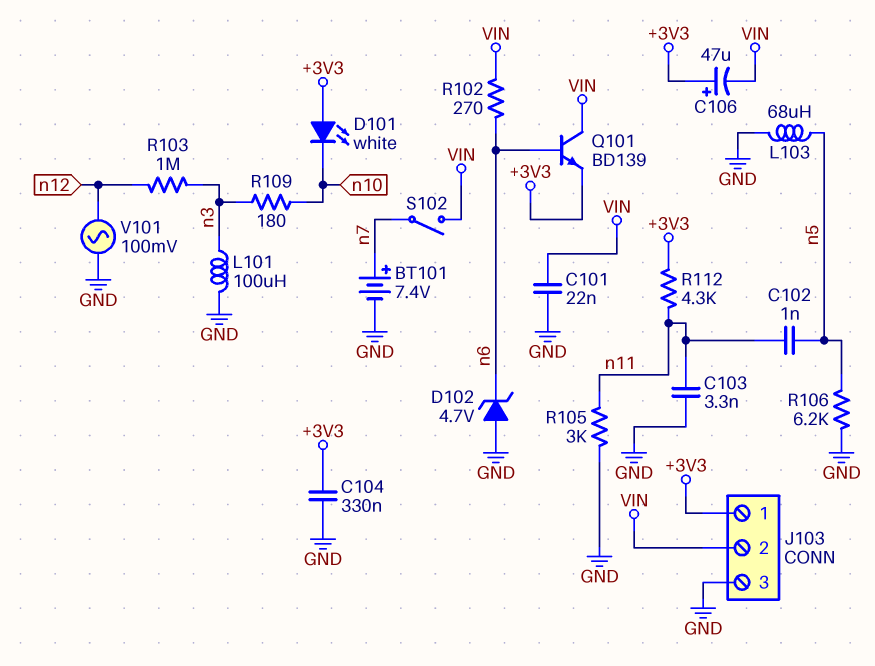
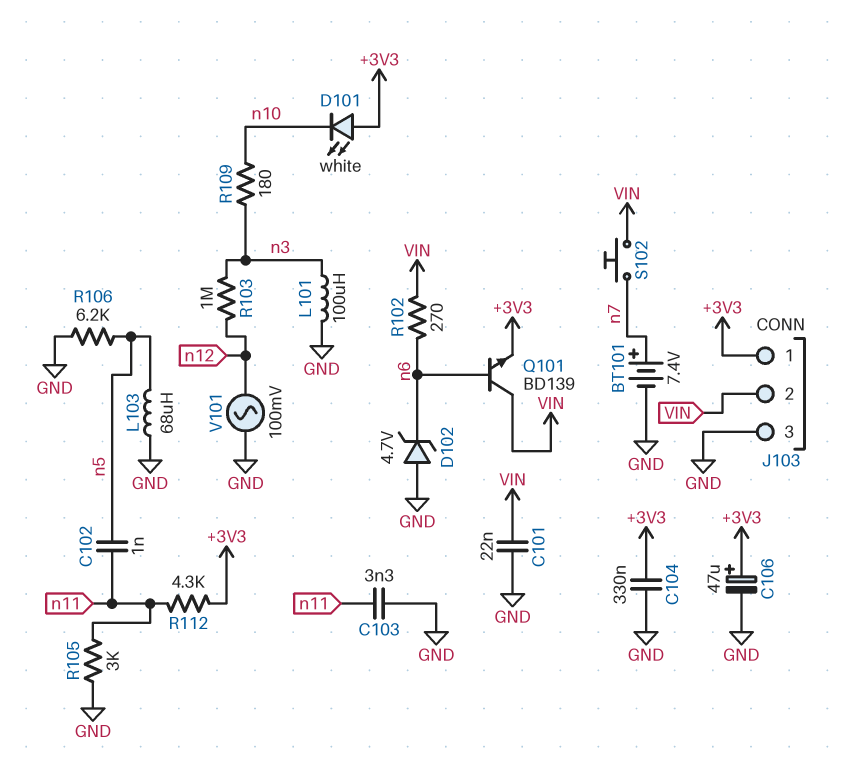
C106: 47uF (plus +3V3, minus VIN) -> 47uF (plus +3V3, minus GND)
S102: switch (VIN, n7) -> button (VIN, n7)

